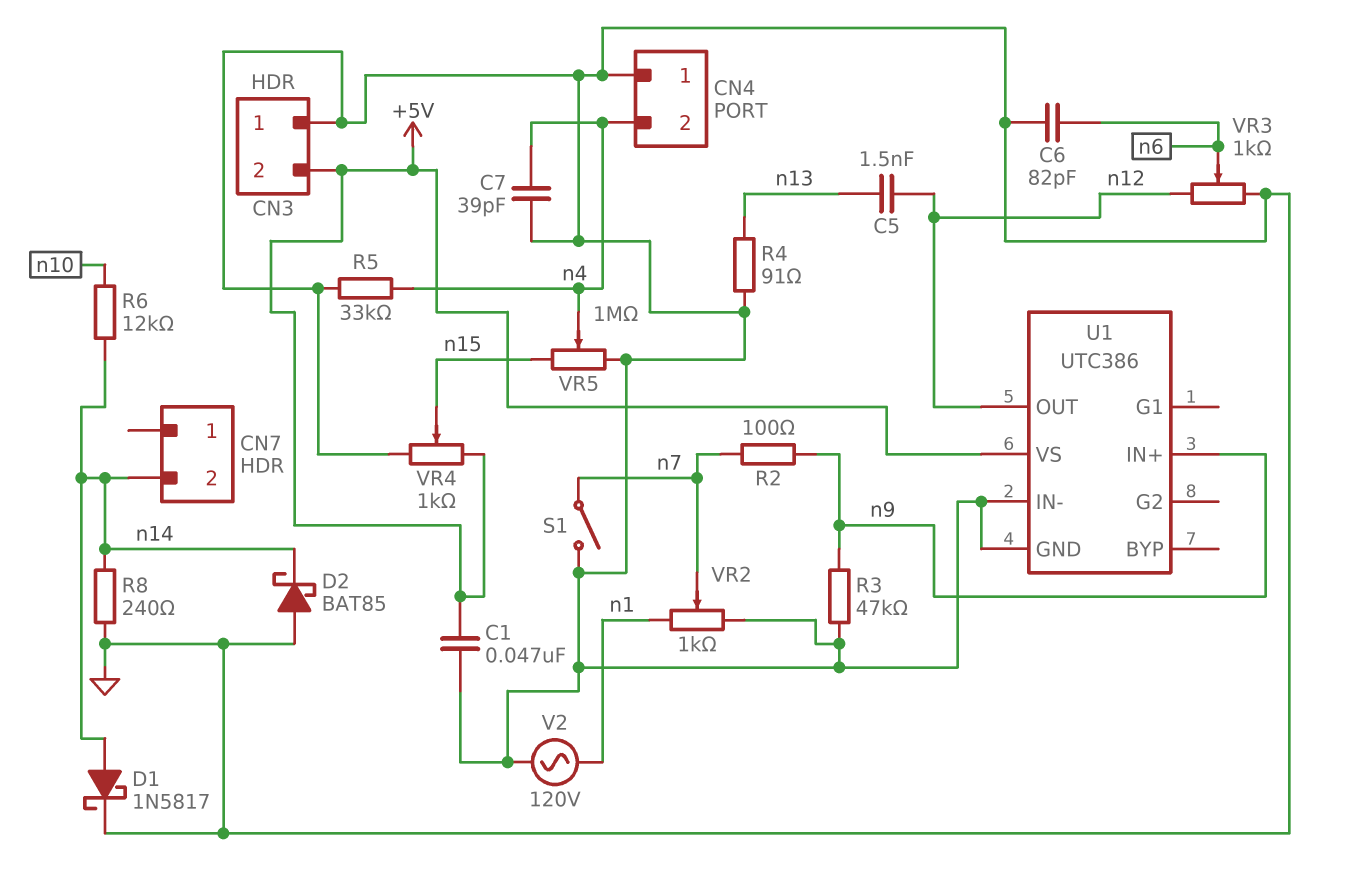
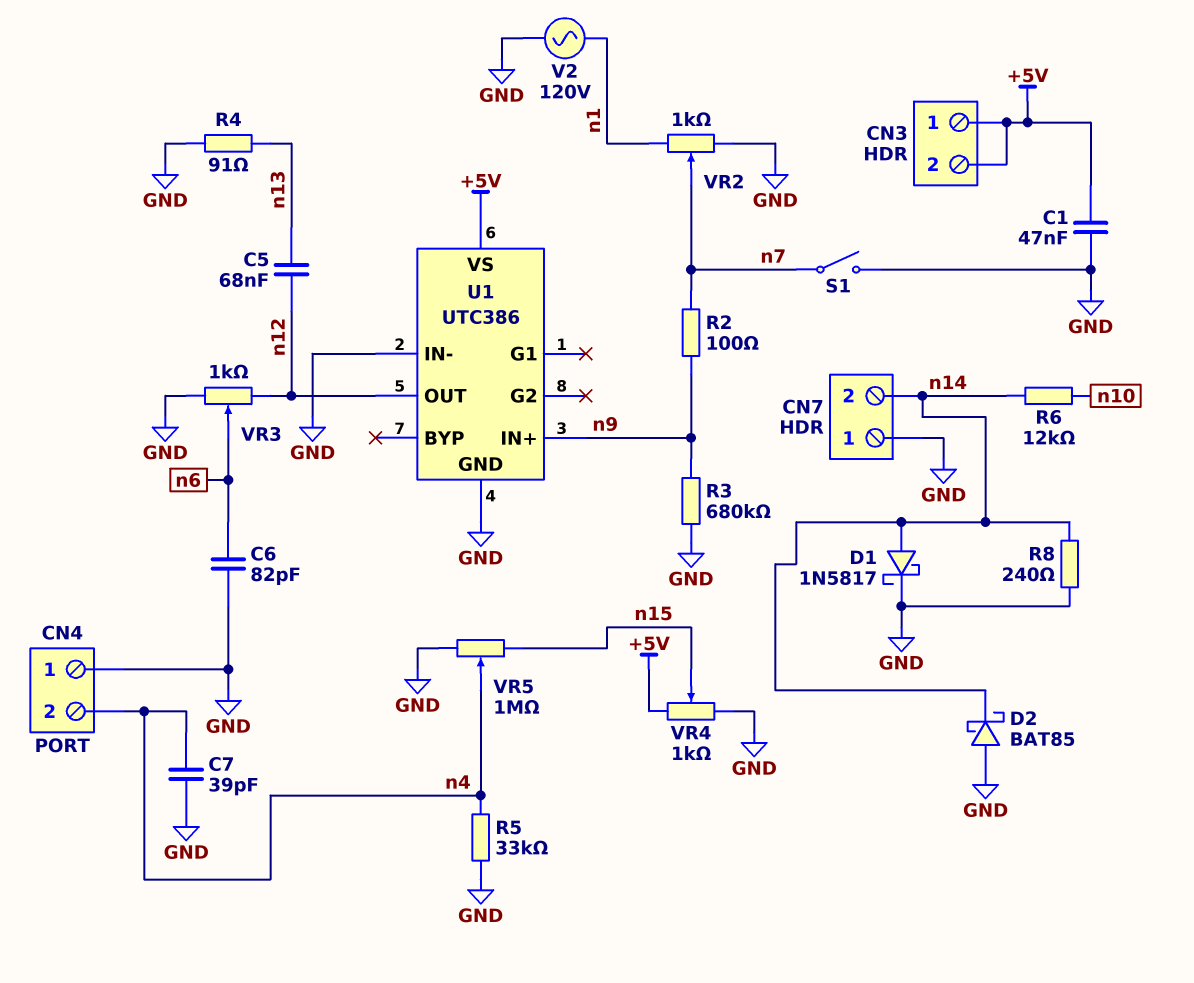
C5: 1.5nF (n12, n13) -> 68nF (n12, n13)
CN3 pin 1: GND -> +5V
CN7 pin 1: none -> GND
R3: 47k (GND, n9) -> 680k (GND, n9)

